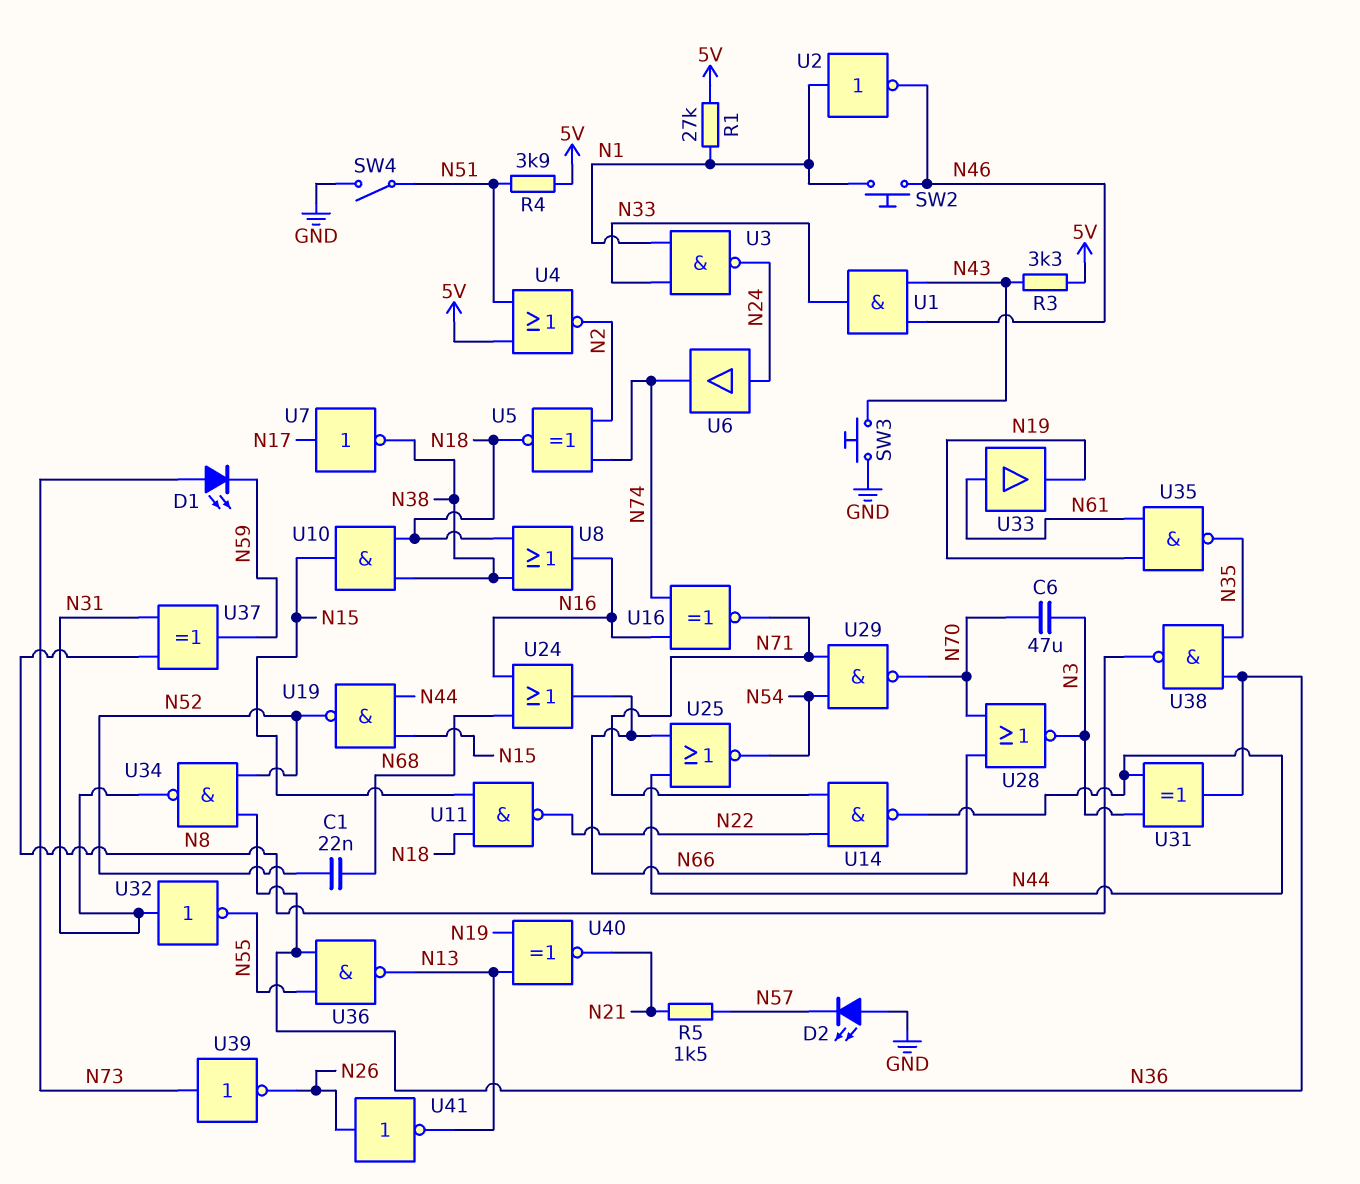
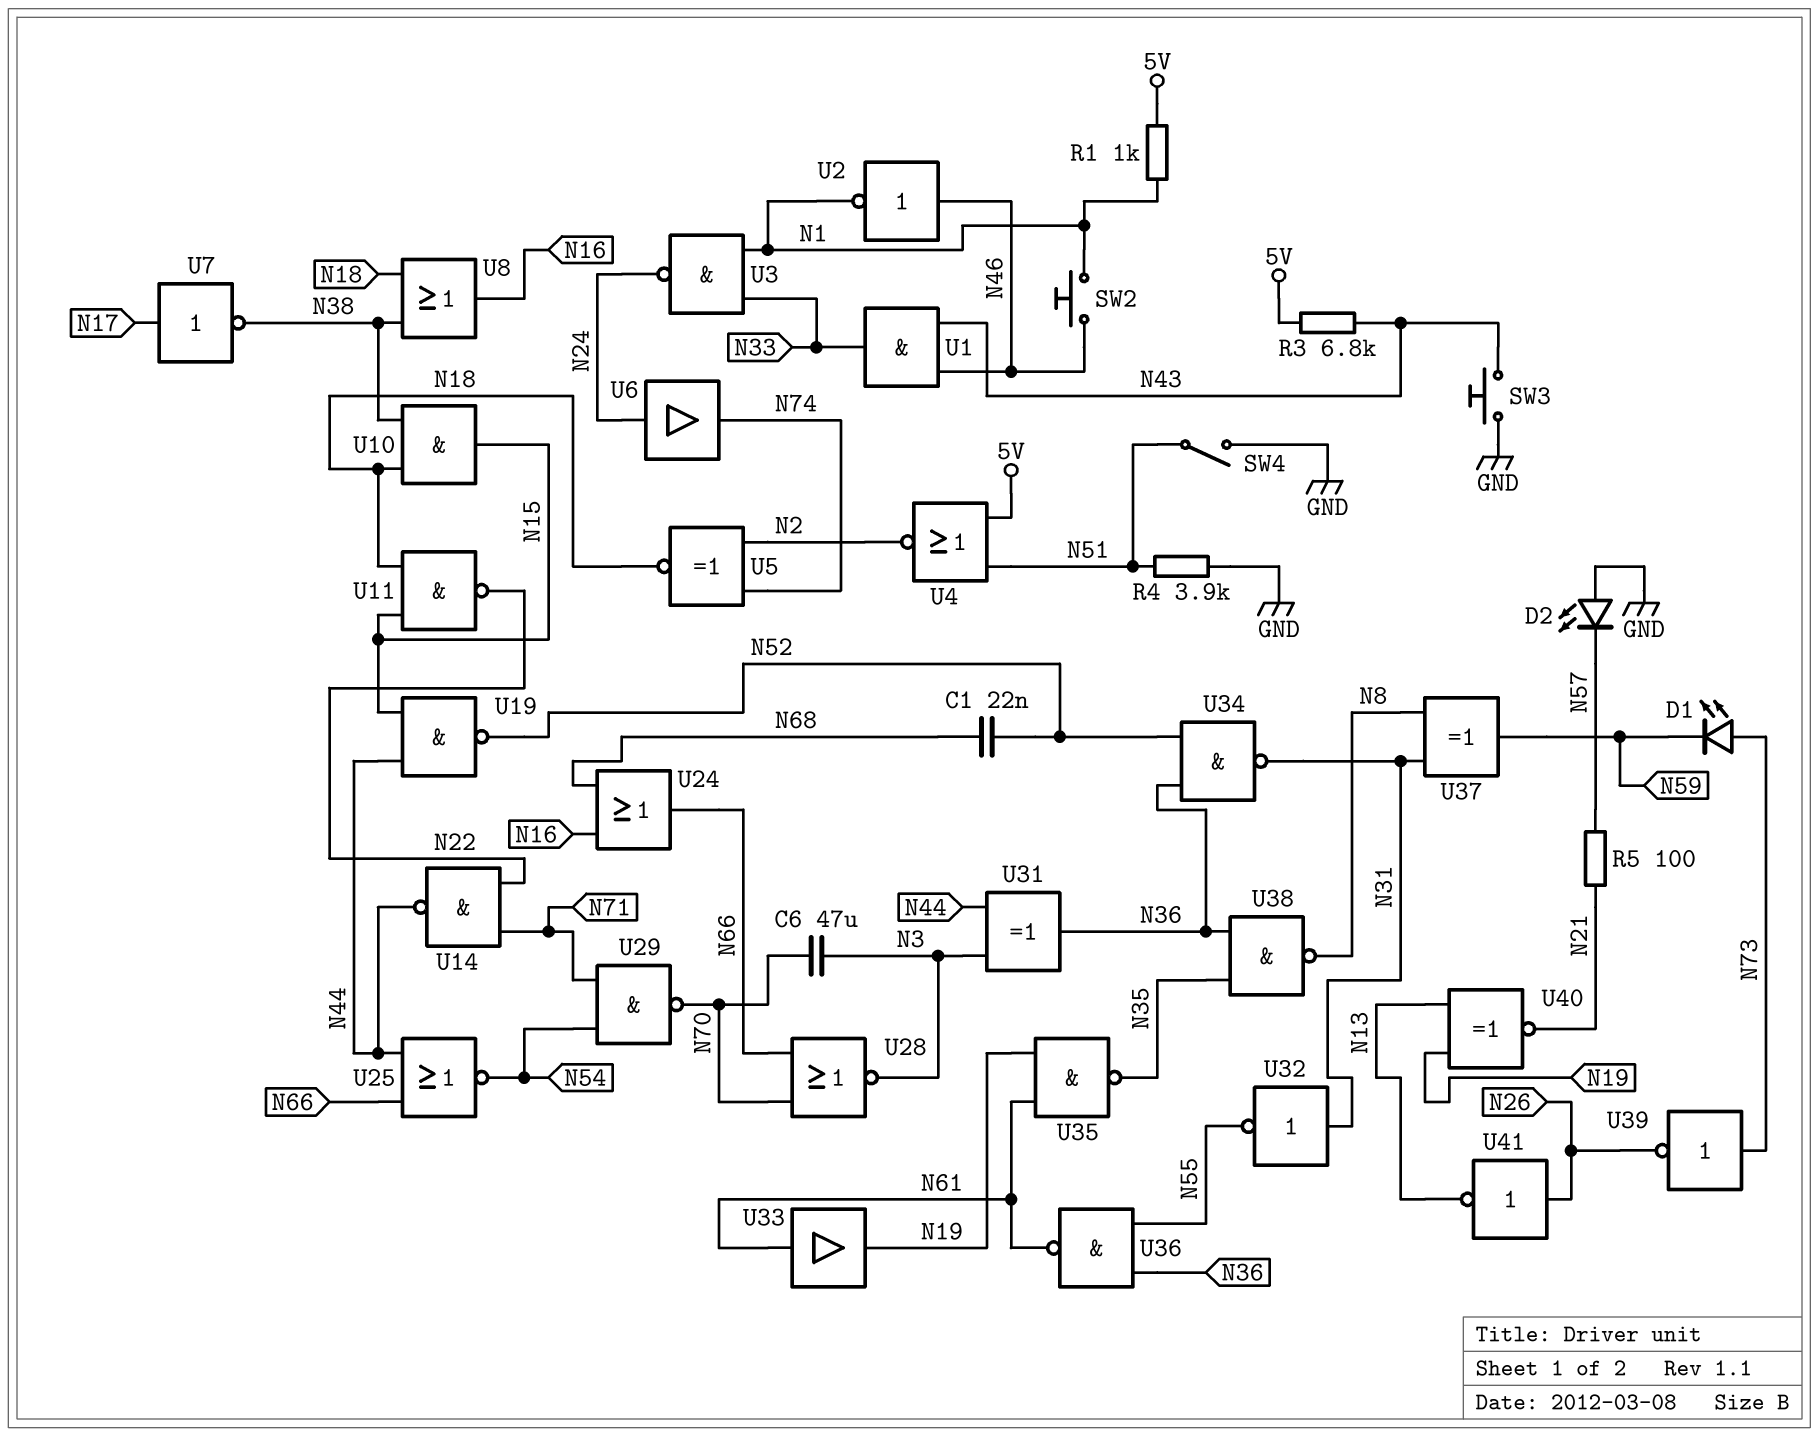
R1: 27k (5V, N1) -> 1k (5V, N1)
R3: 3.3k (5V, N43) -> 6.8k (5V, N43)
R4: 3.9k (5V, N51) -> 3.9k (GND, N51)
R5: 1.5k (N21, N57) -> 100 (N21, N57)
U2: NOT (in N1, out N46) -> NOT (in N46, out N1)
U16: XNOR (in N16, in N74, out N71) -> none
U36: NAND (in N36, in N55, out N13) -> NAND (in N36, in N55, out N61)

